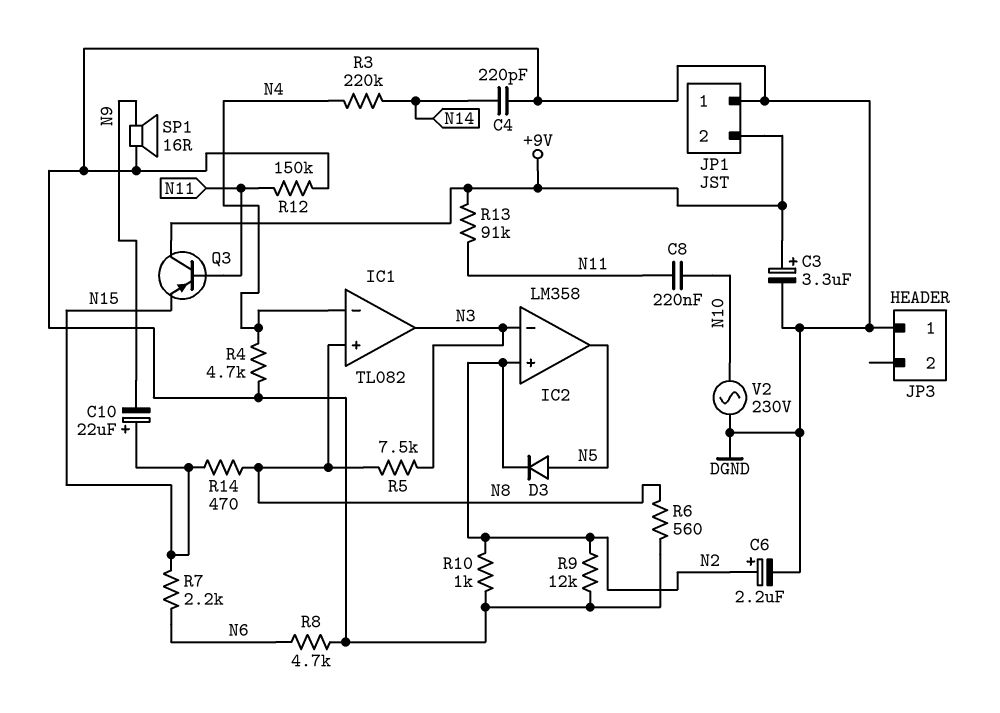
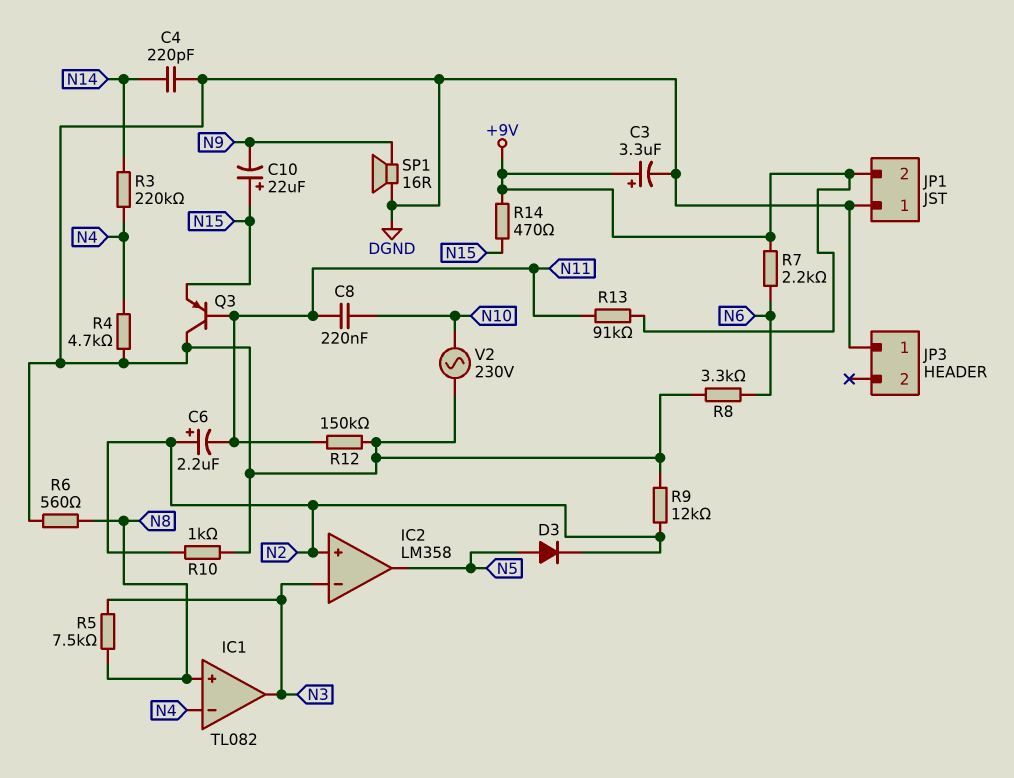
C6: 2.2uF (plus N2, minus DGND) -> 2.2uF (plus N2, minus N11)
Q3: PNP (B N11, C +9V, E N15) -> PNP (B N11, C DGND, E N15)
R7: 2.2k (N6, N15) -> 2.2k (+9V, N6)
R8: 4.7k (DGND, N6) -> 3.3k (DGND, N6)
R14: 470 (N8, N15) -> 470 (+9V, N15)

